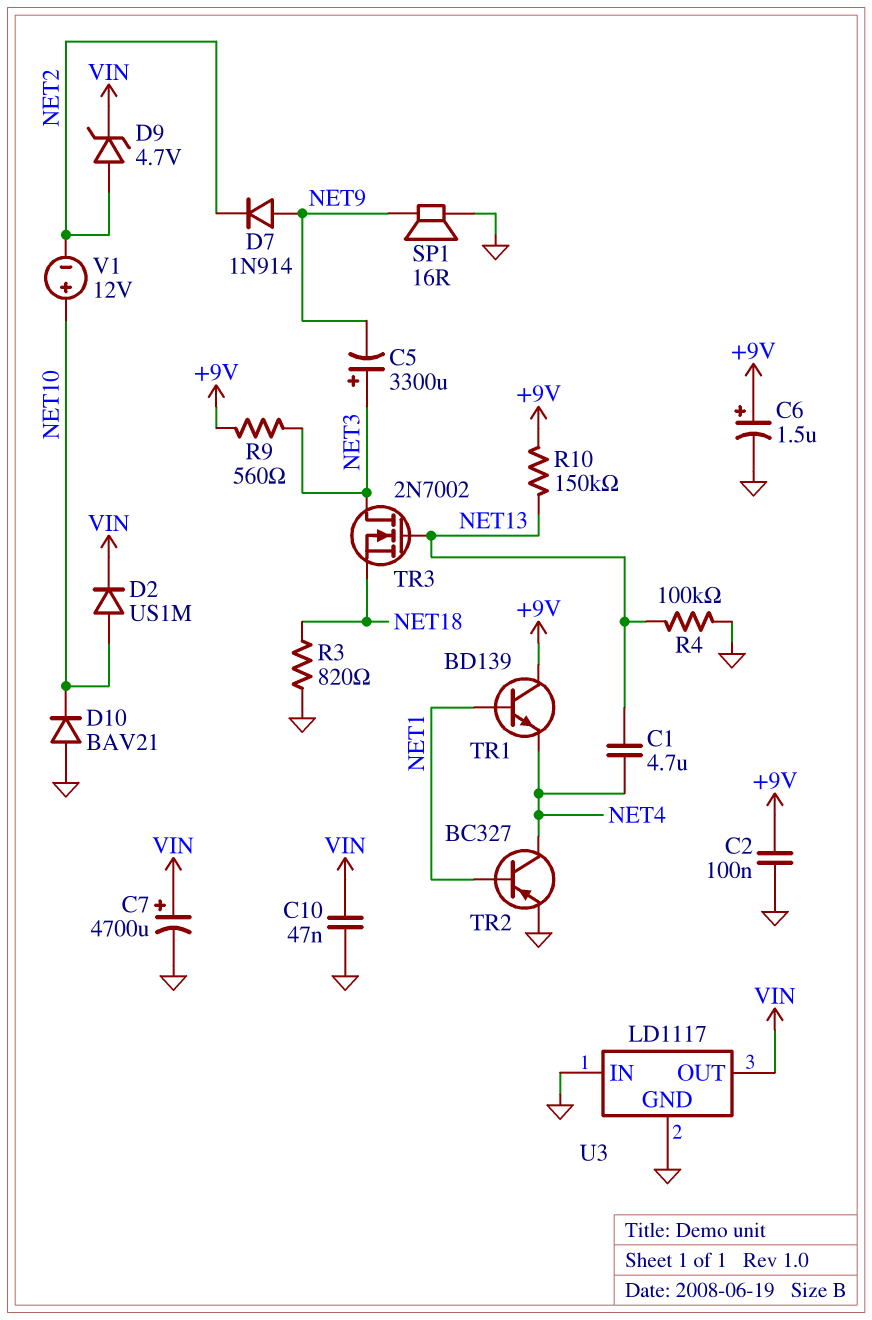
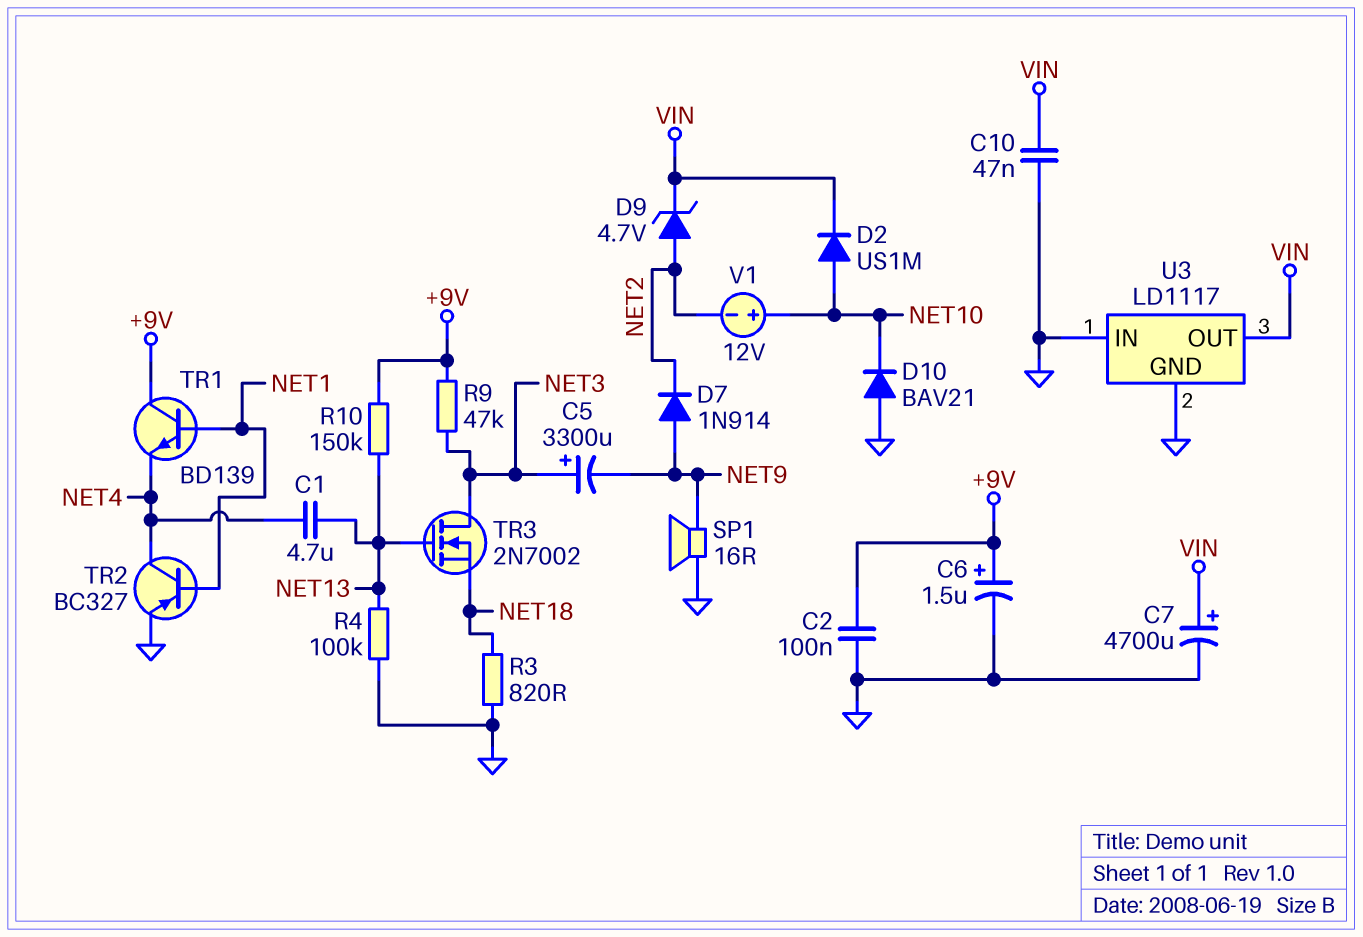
R9: 560 (+9V, NET3) -> 47k (+9V, NET3)

